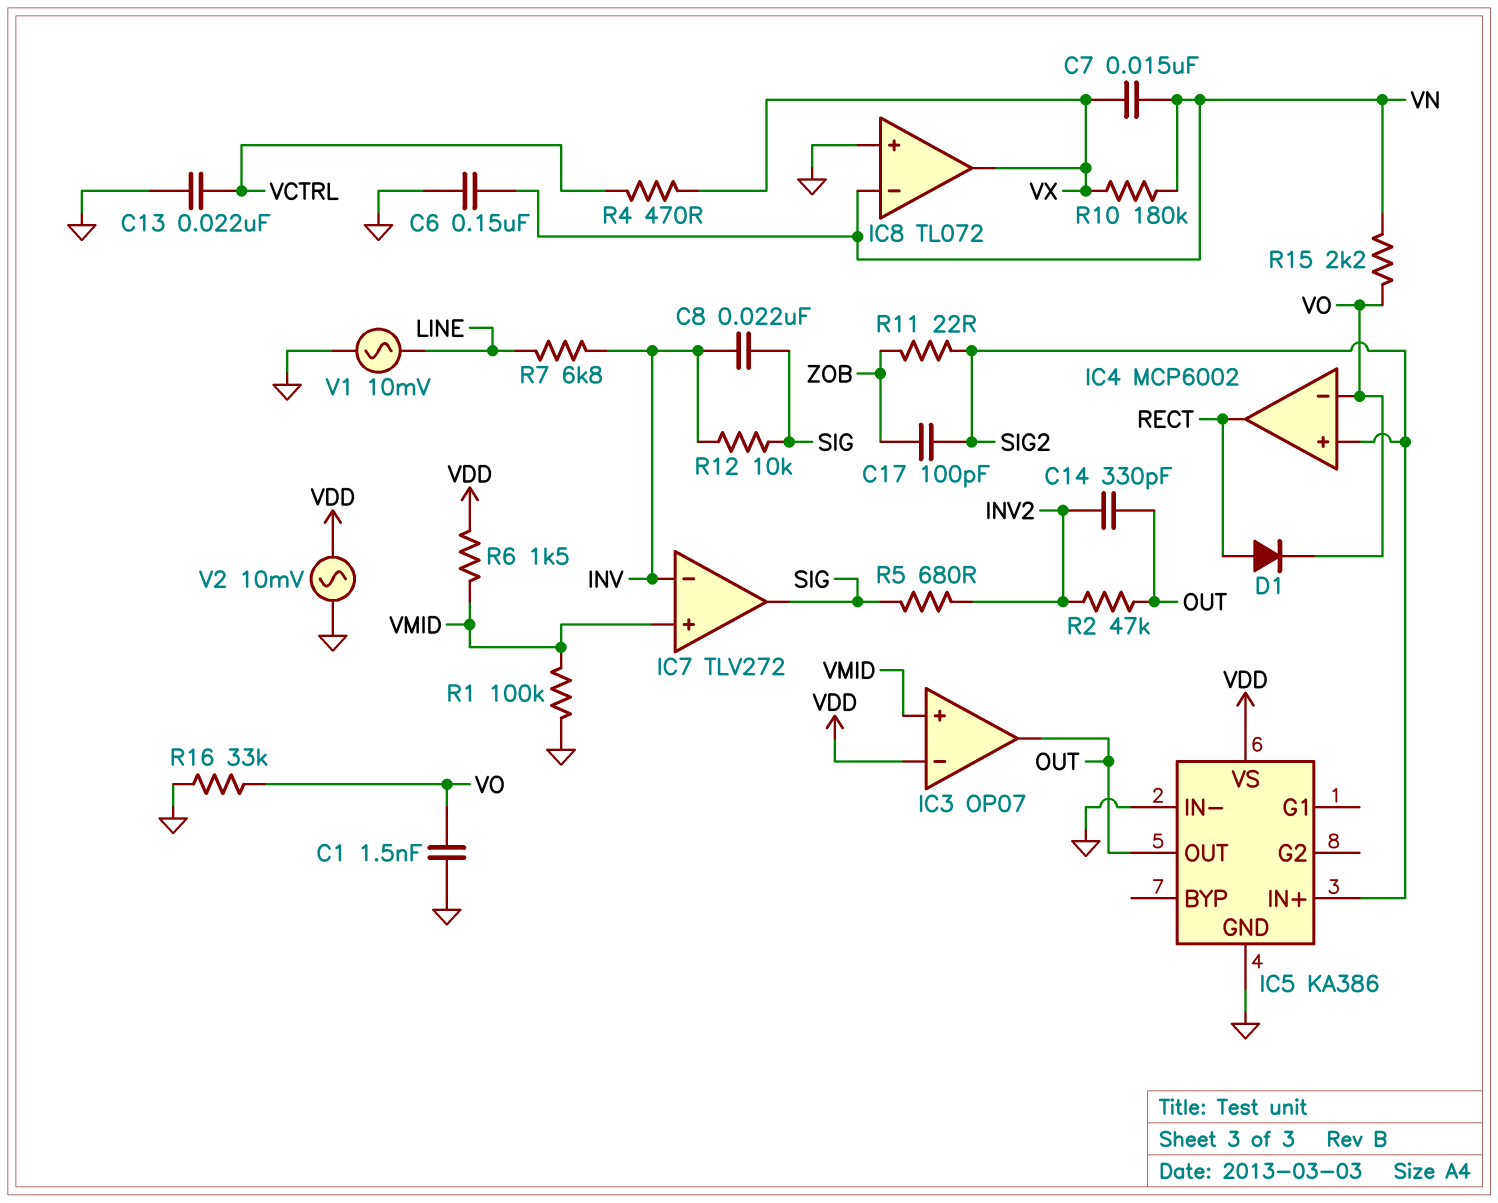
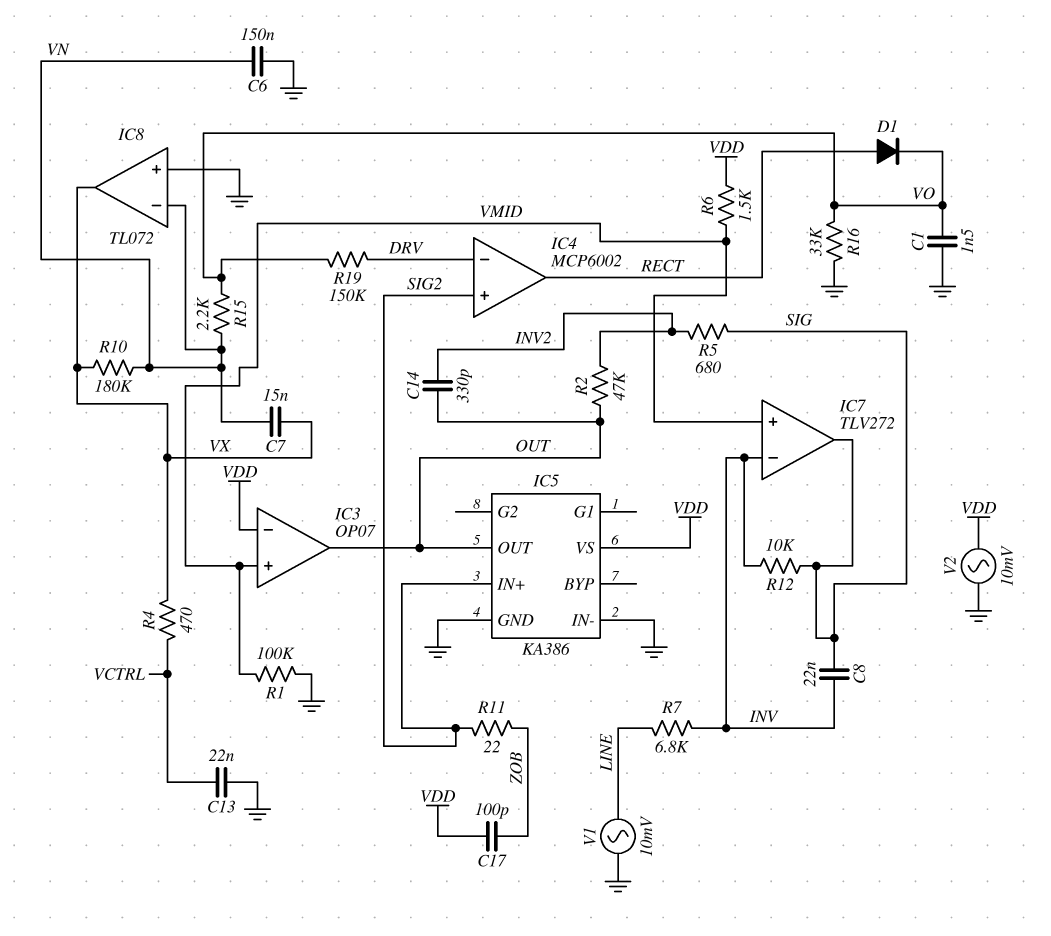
C17: 100pF (SIG2, ZOB) -> 100pF (VDD, ZOB)
IC4 pin in-: VO -> DRV
R19: none -> 150k (DRV, VO)

